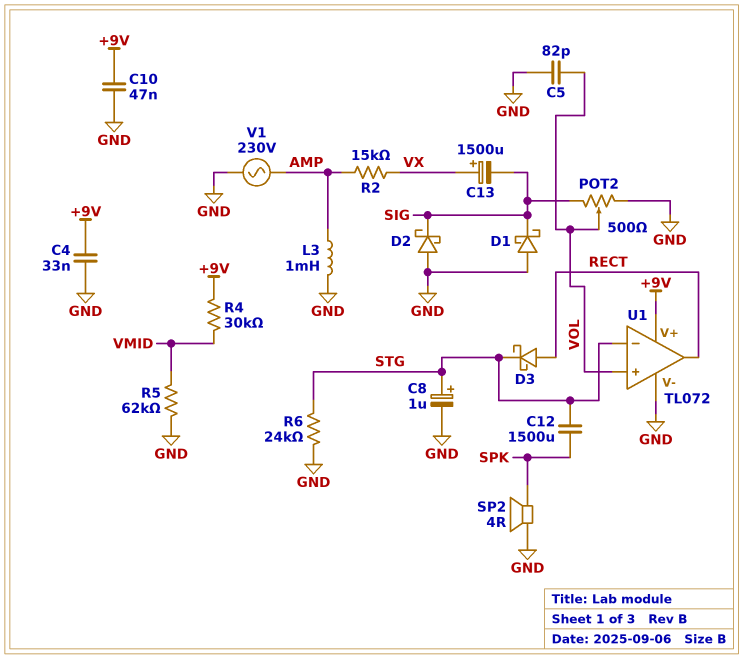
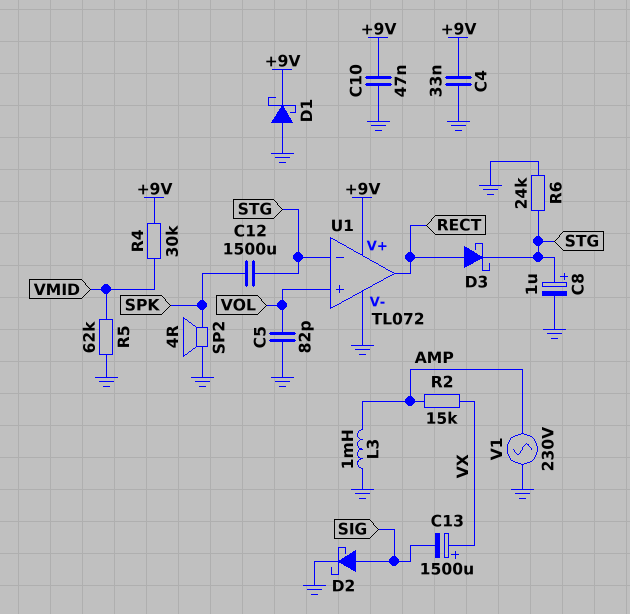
D1: schottky (A GND, K SIG) -> schottky (A GND, K +9V)
D2: schottky (A GND, K SIG) -> schottky (A SIG, K GND)
POT2: 500 (GND, SIG, wiper VOL) -> none

